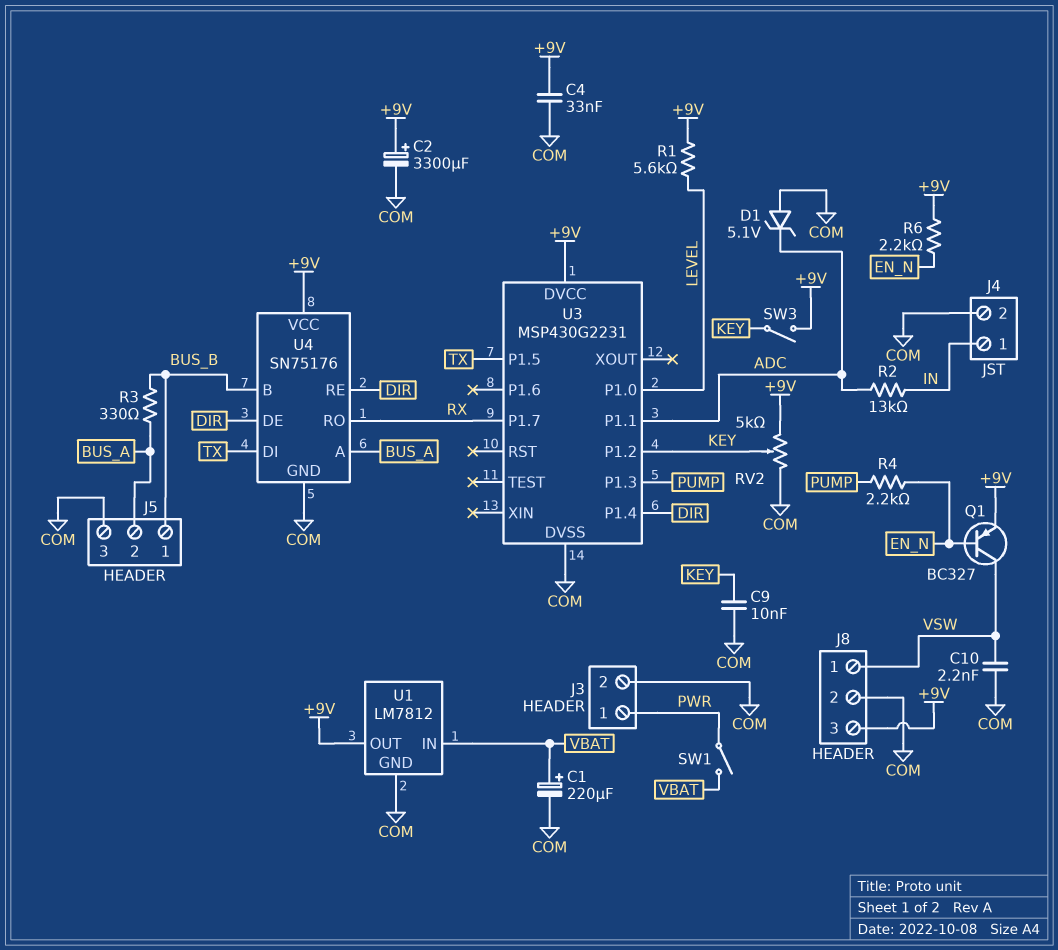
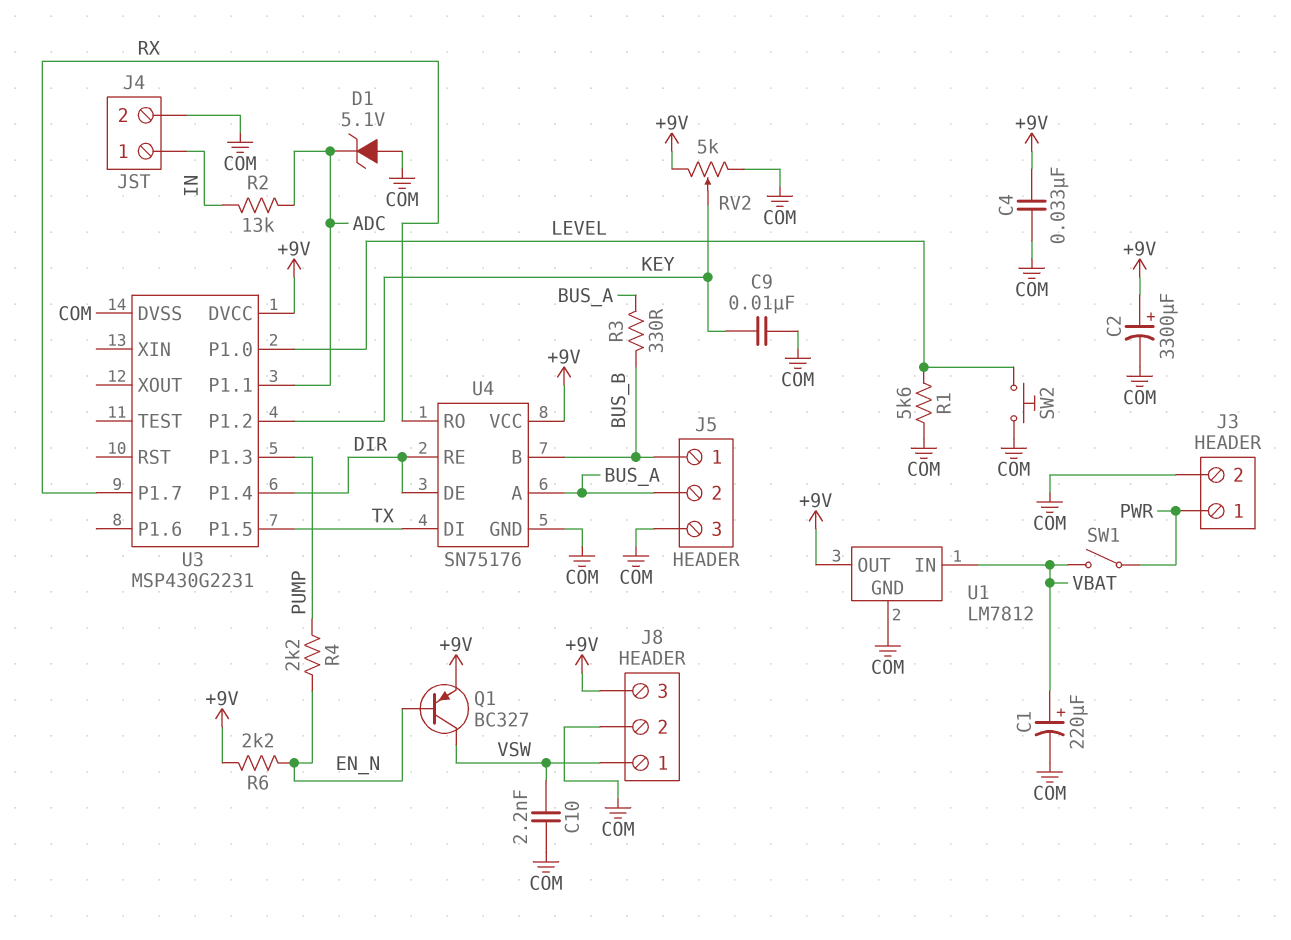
R1: 5.6k (+9V, LEVEL) -> 5.6k (COM, LEVEL)
SW2: none -> button (COM, LEVEL)
SW3: switch (+9V, KEY) -> none

